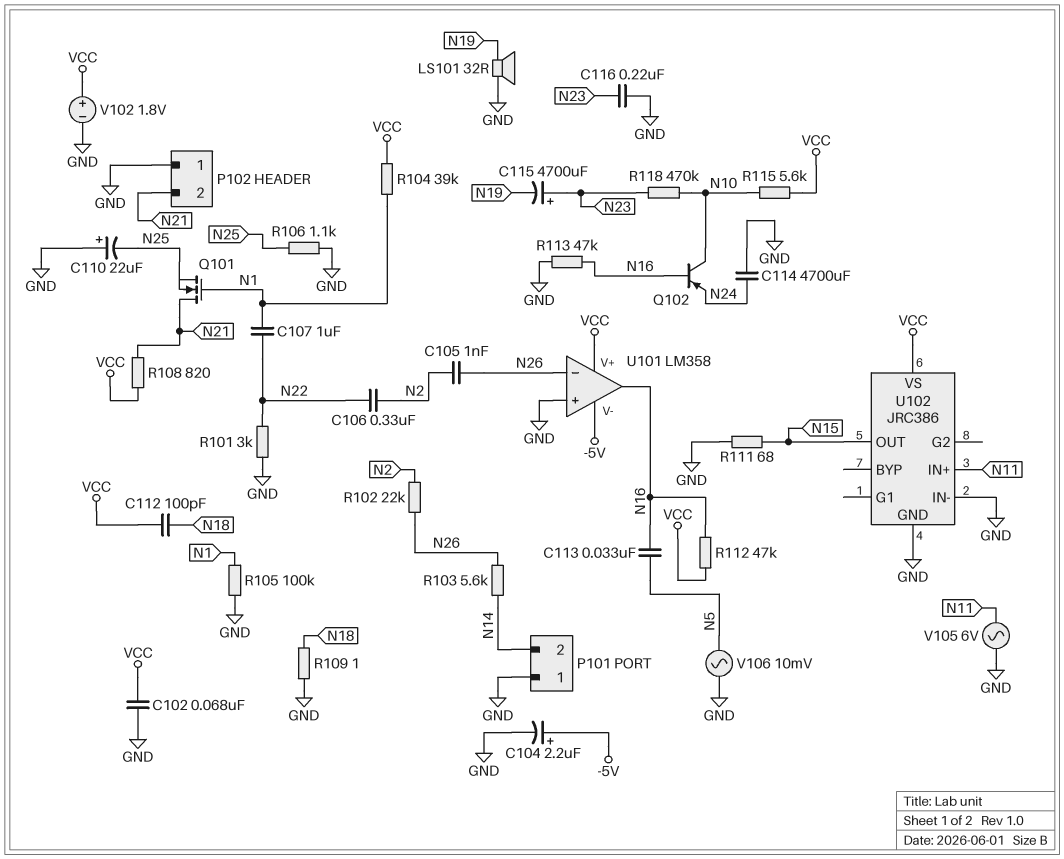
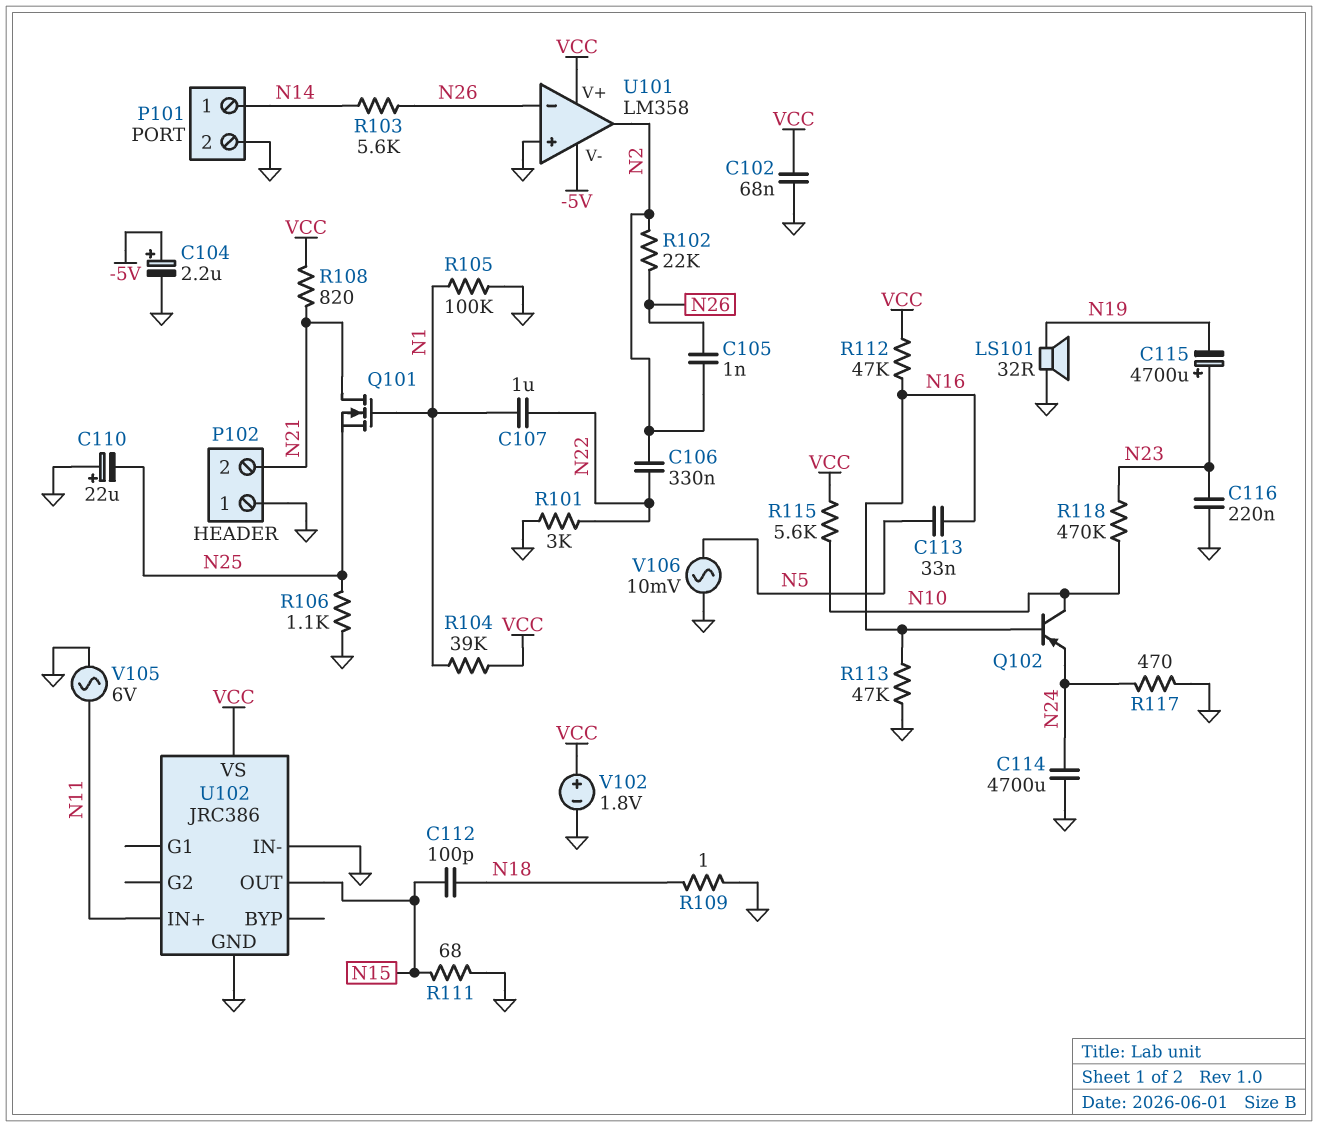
C112: 100pF (N18, VCC) -> 100pF (N15, N18)
P101 pin 1: GND -> N14
P101 pin 2: N14 -> GND
R117: none -> 470 (GND, N24)
U101 pin out: N16 -> N2

